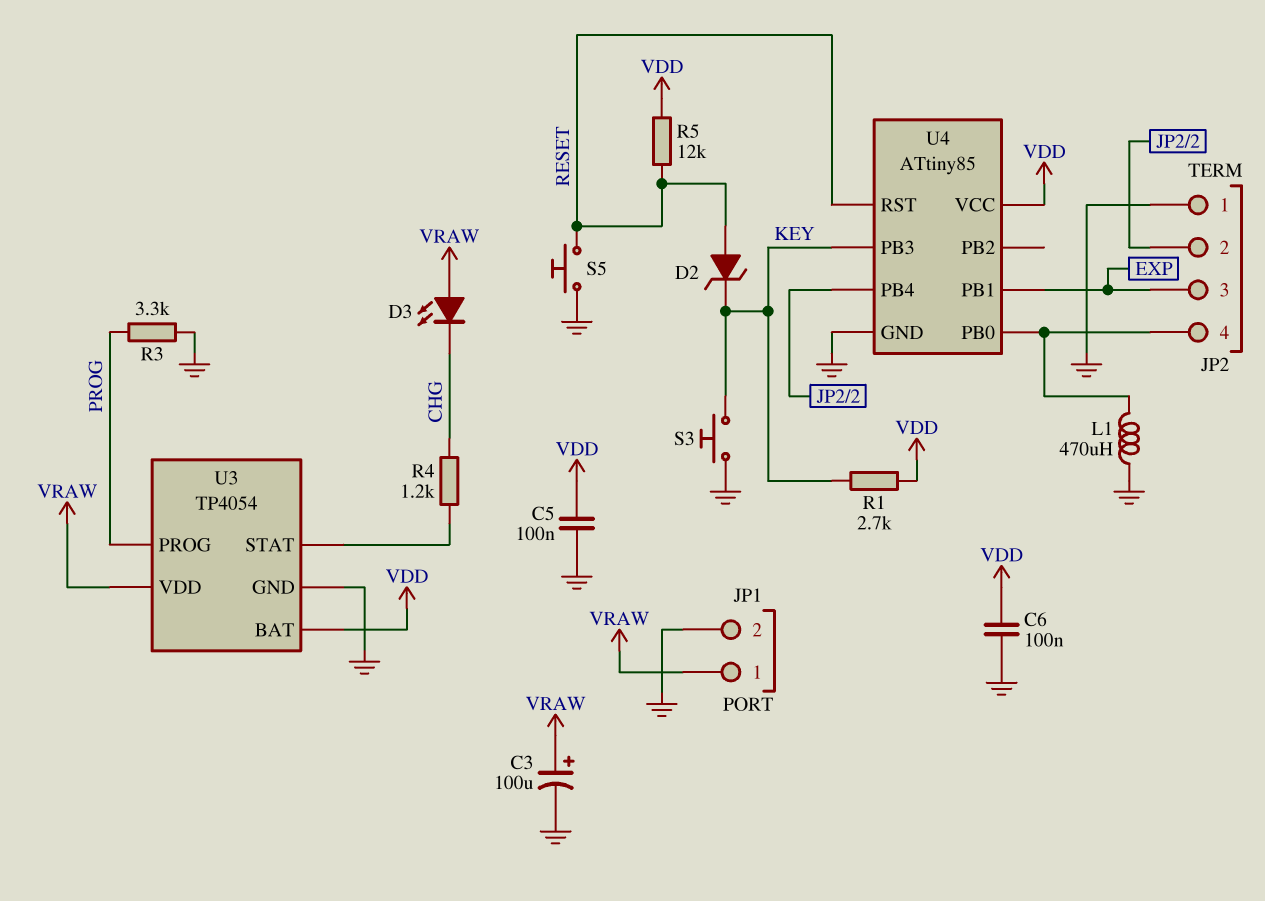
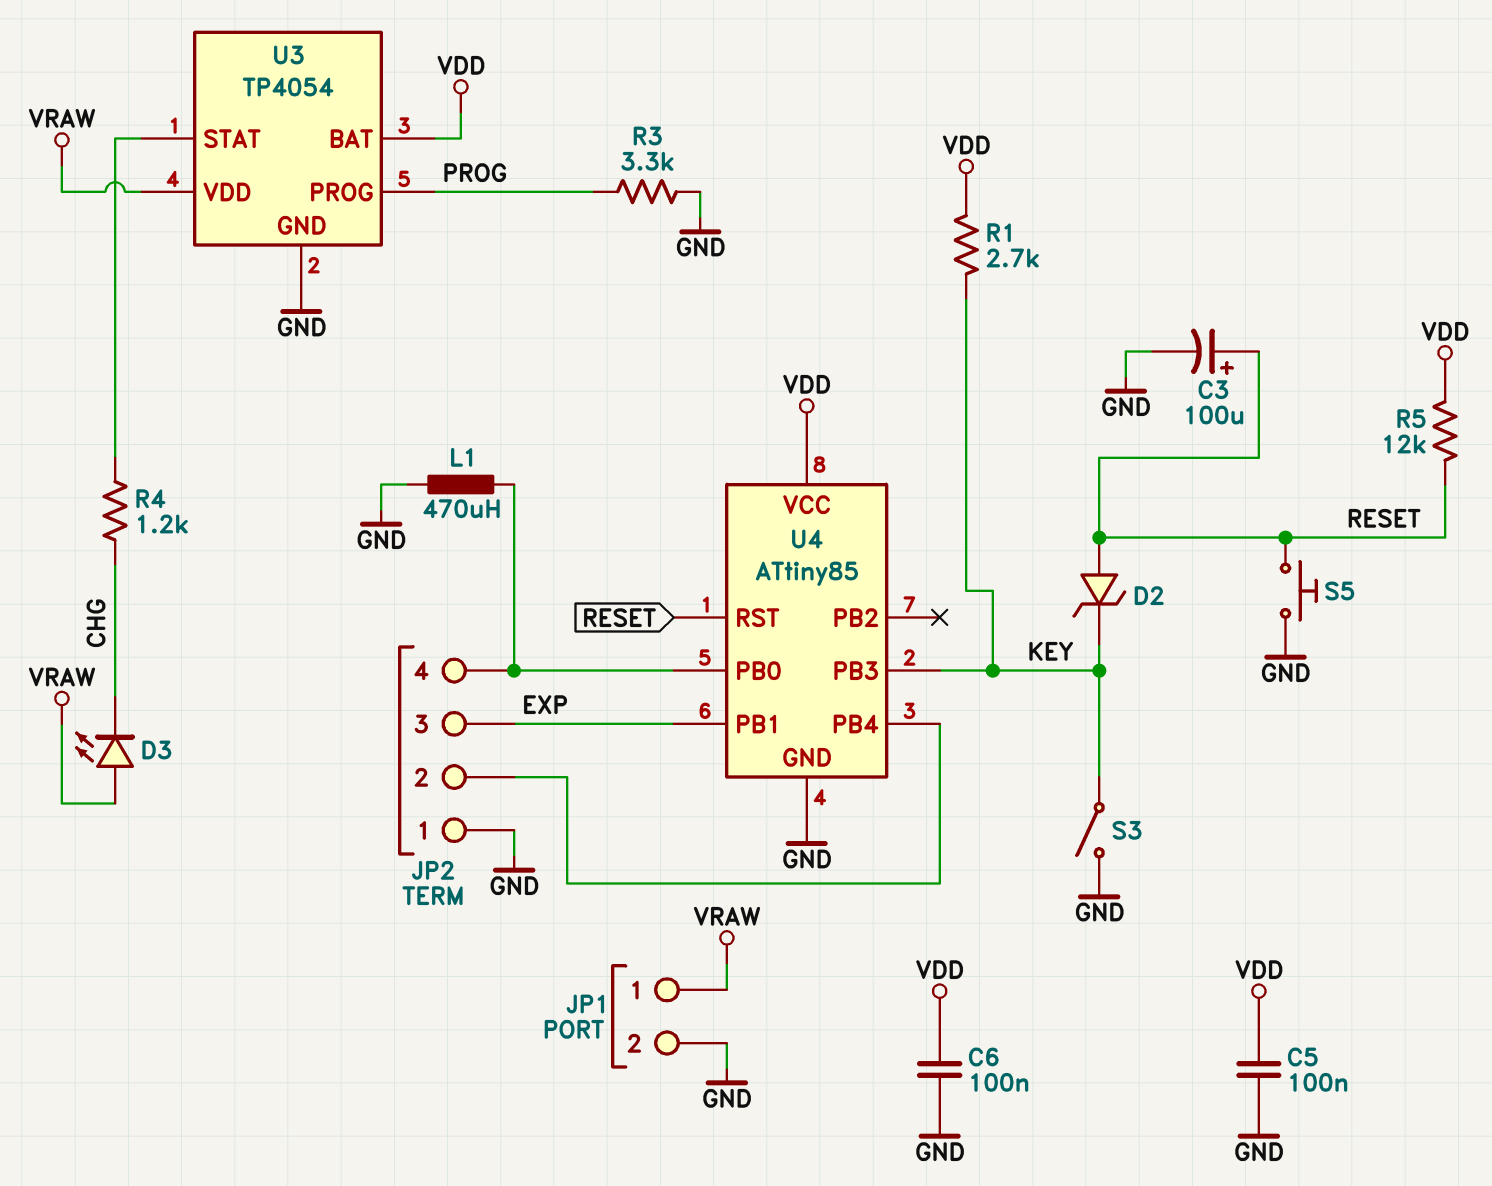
C3: 100uF (plus VRAW, minus GND) -> 100uF (plus RESET, minus GND)
S3: button (GND, KEY) -> switch (GND, KEY)

